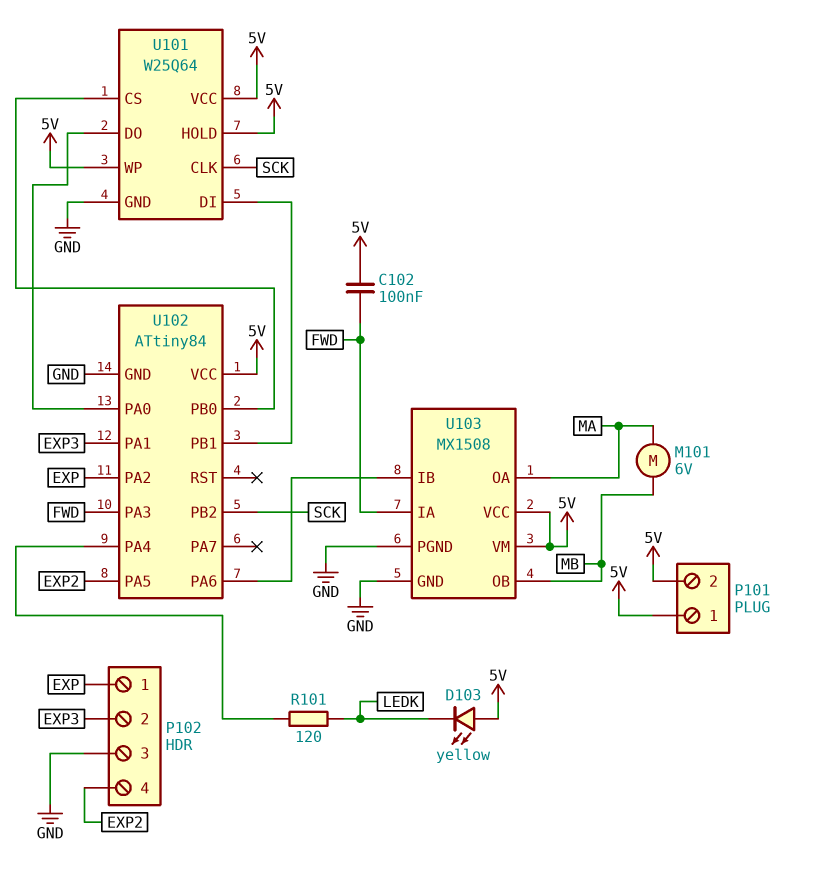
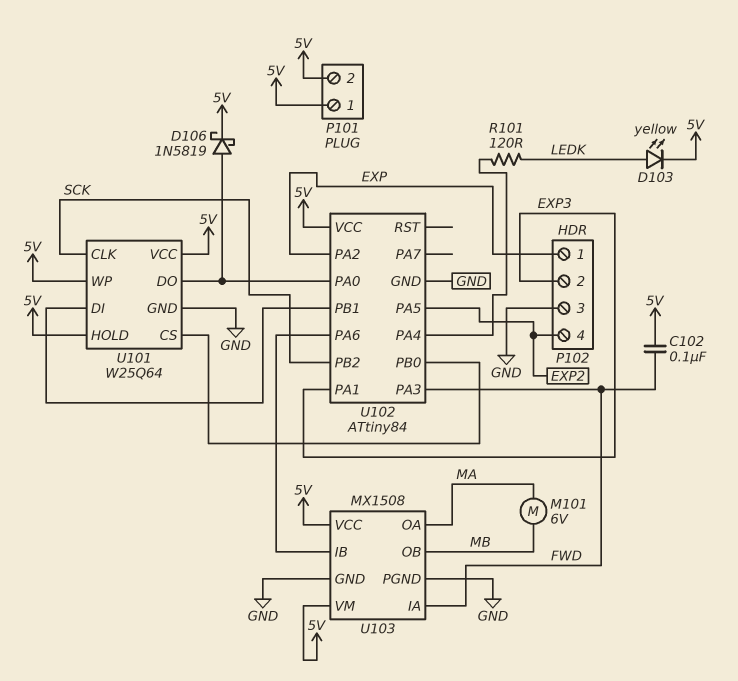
D103: LED yellow (A 5V, K LEDK) -> LED yellow (A LEDK, K 5V)
D106: none -> schottky 1N5819 (A U101/DO, K 5V)

